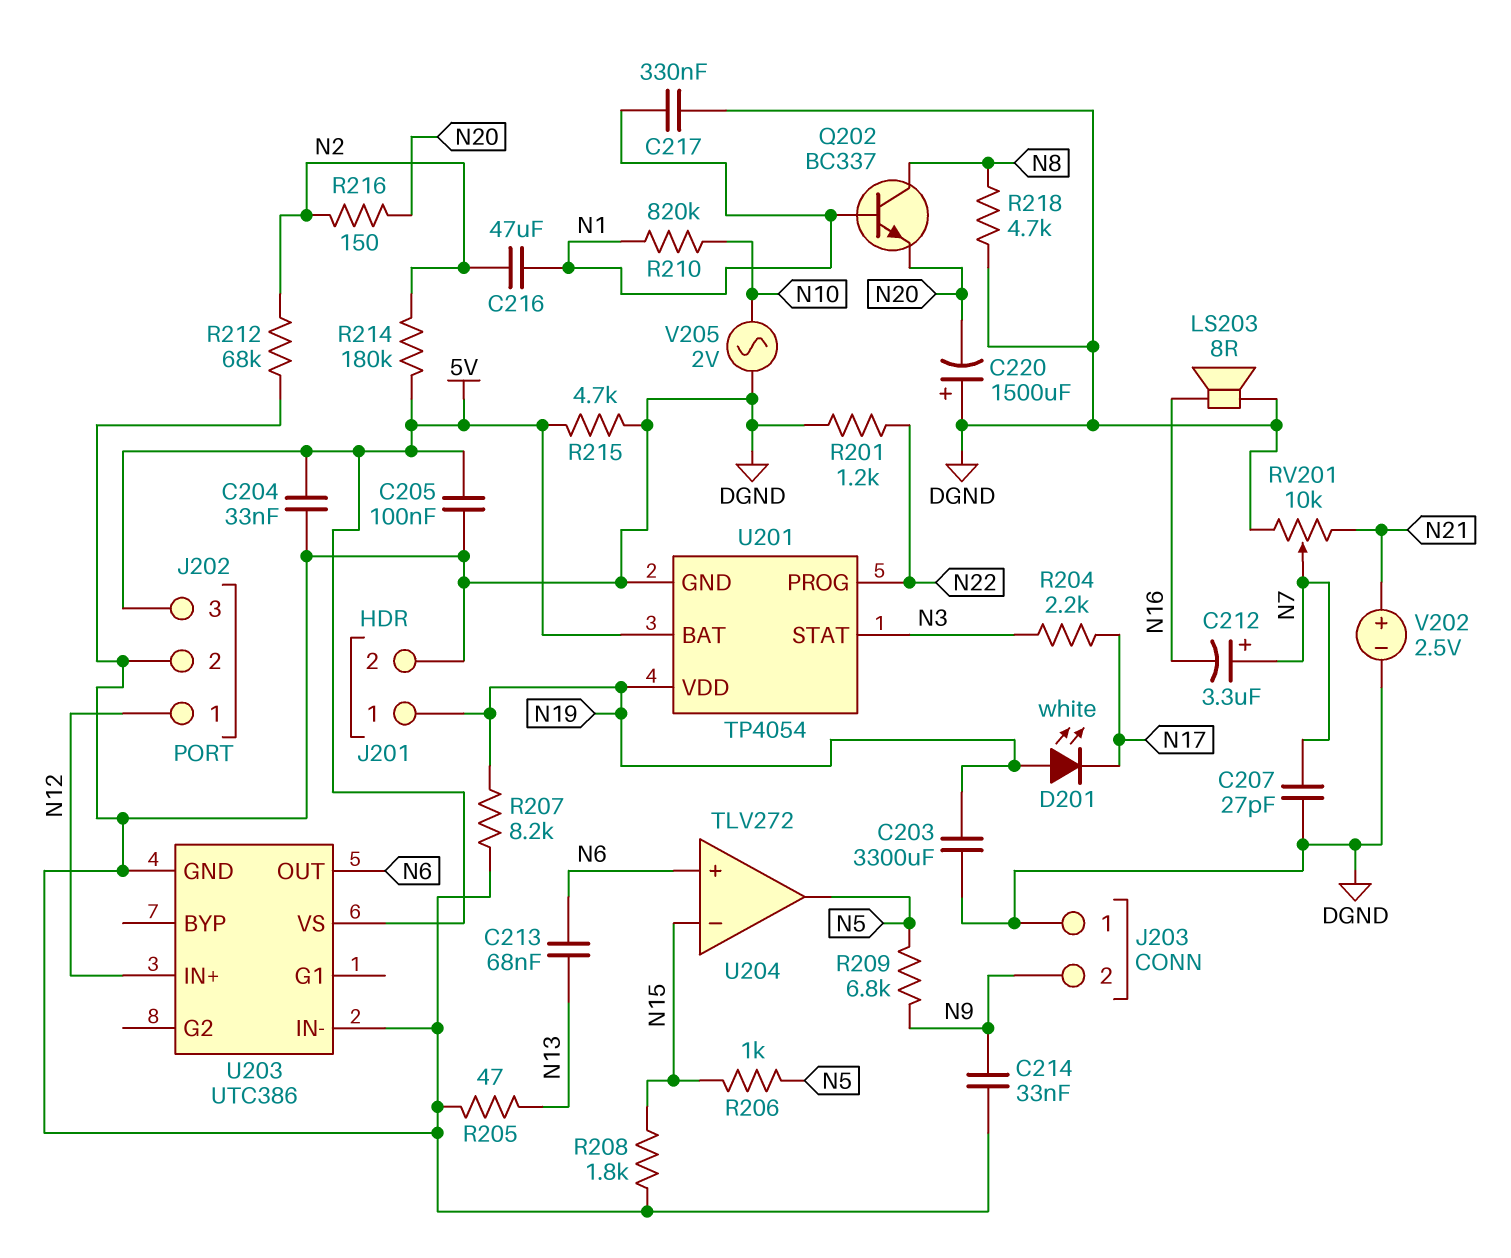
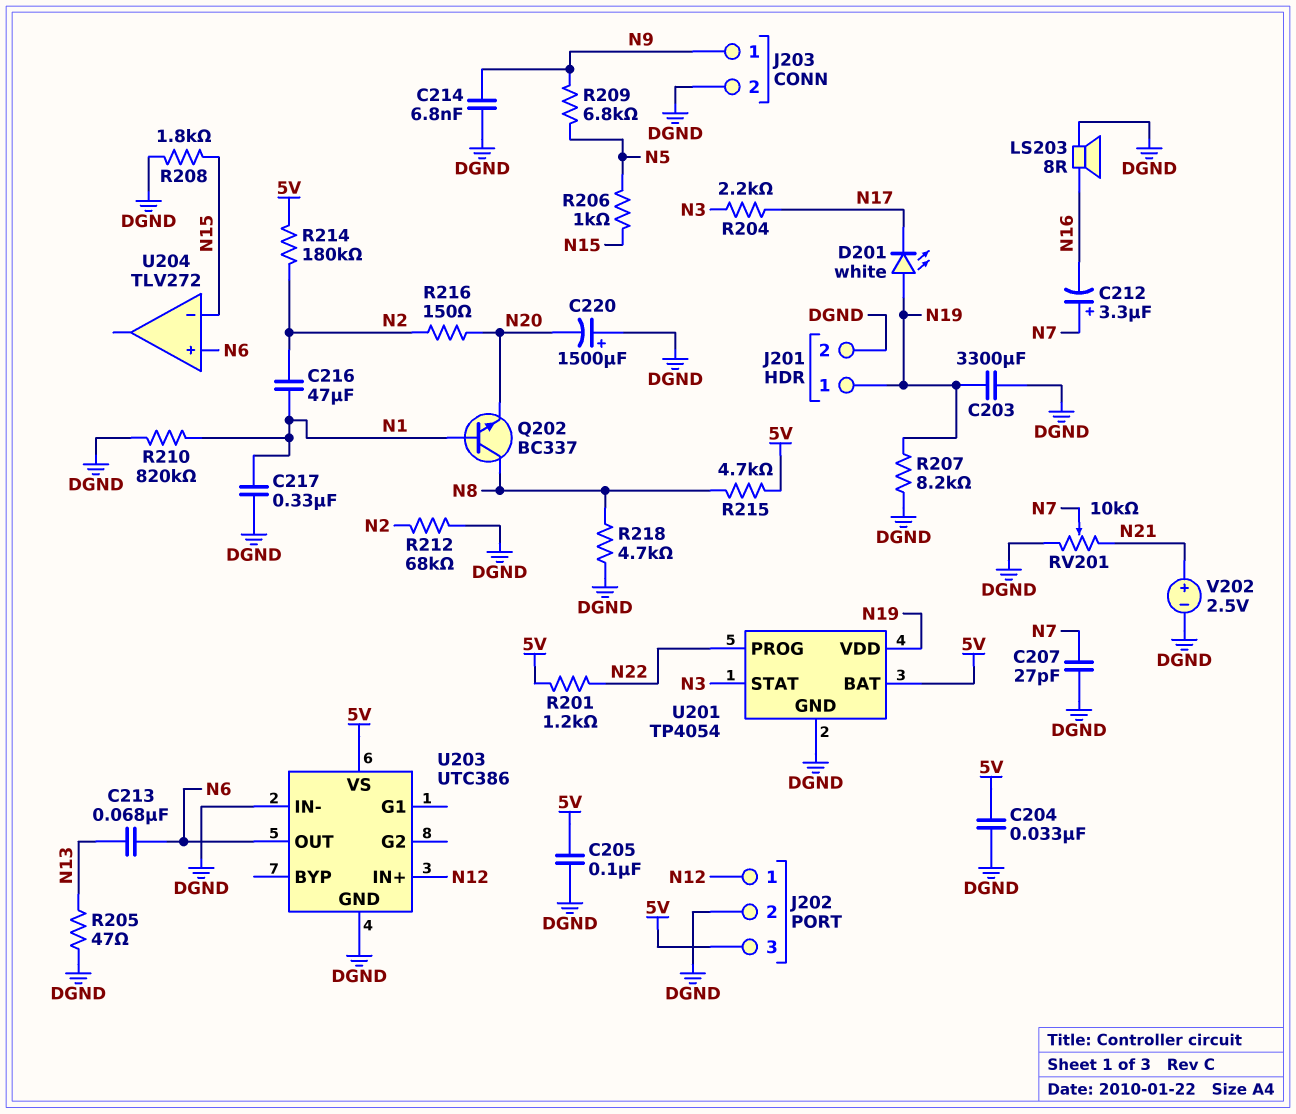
C214: 33nF (DGND, N9) -> 6.8nF (DGND, N9)
J203 pin 1: DGND -> N9
J203 pin 2: N9 -> DGND
R201: 1.2k (DGND, N22) -> 1.2k (5V, N22)
R210: 820k (N1, N10) -> 820k (DGND, N1)
R215: 4.7k (5V, DGND) -> 4.7k (5V, N8)
U204 pin out: N5 -> none
V205: AC 2V (DGND, N10) -> none

